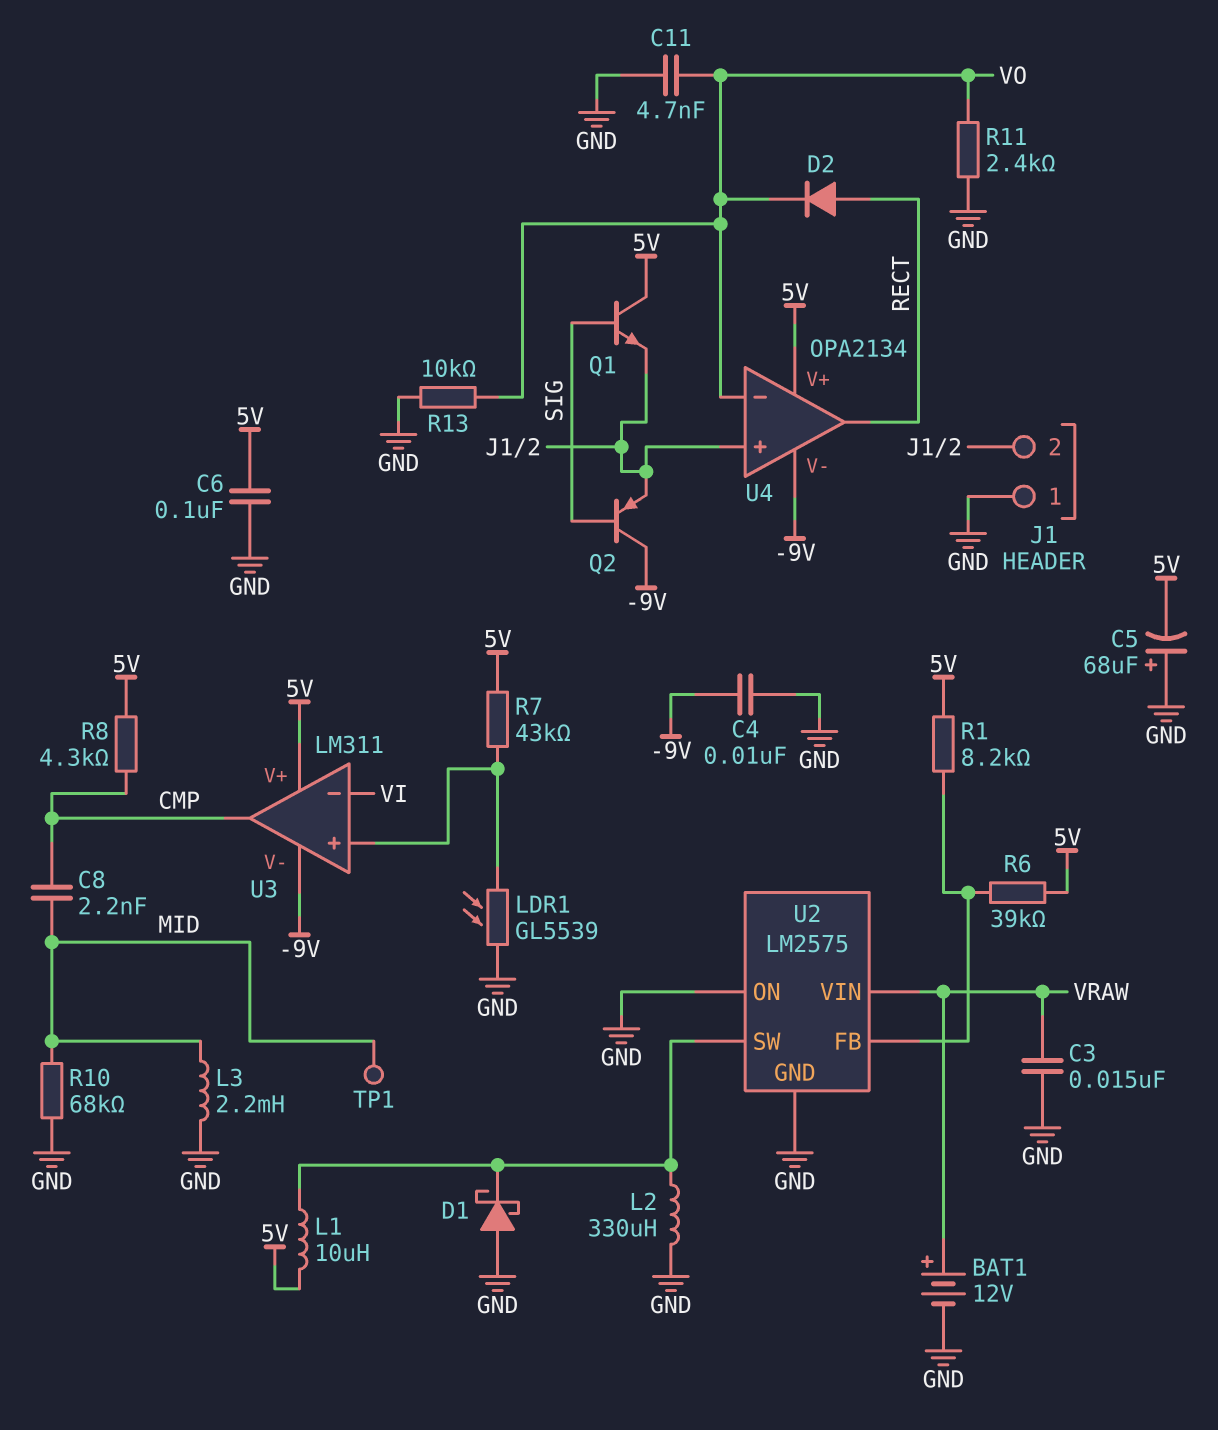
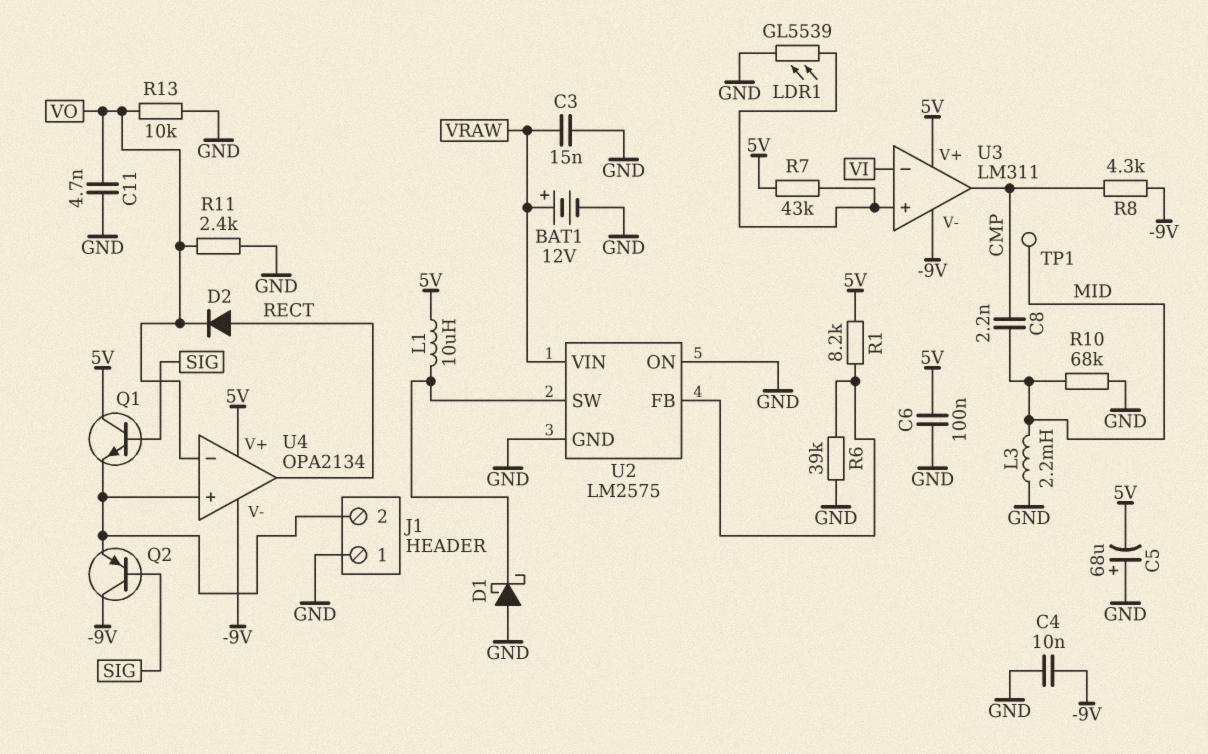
L2: 330uH (GND, U2/SW) -> none
R6: 39k (5V, U2/FB) -> 39k (GND, U2/FB)
R8: 4.3k (5V, CMP) -> 4.3k (-9V, CMP)

